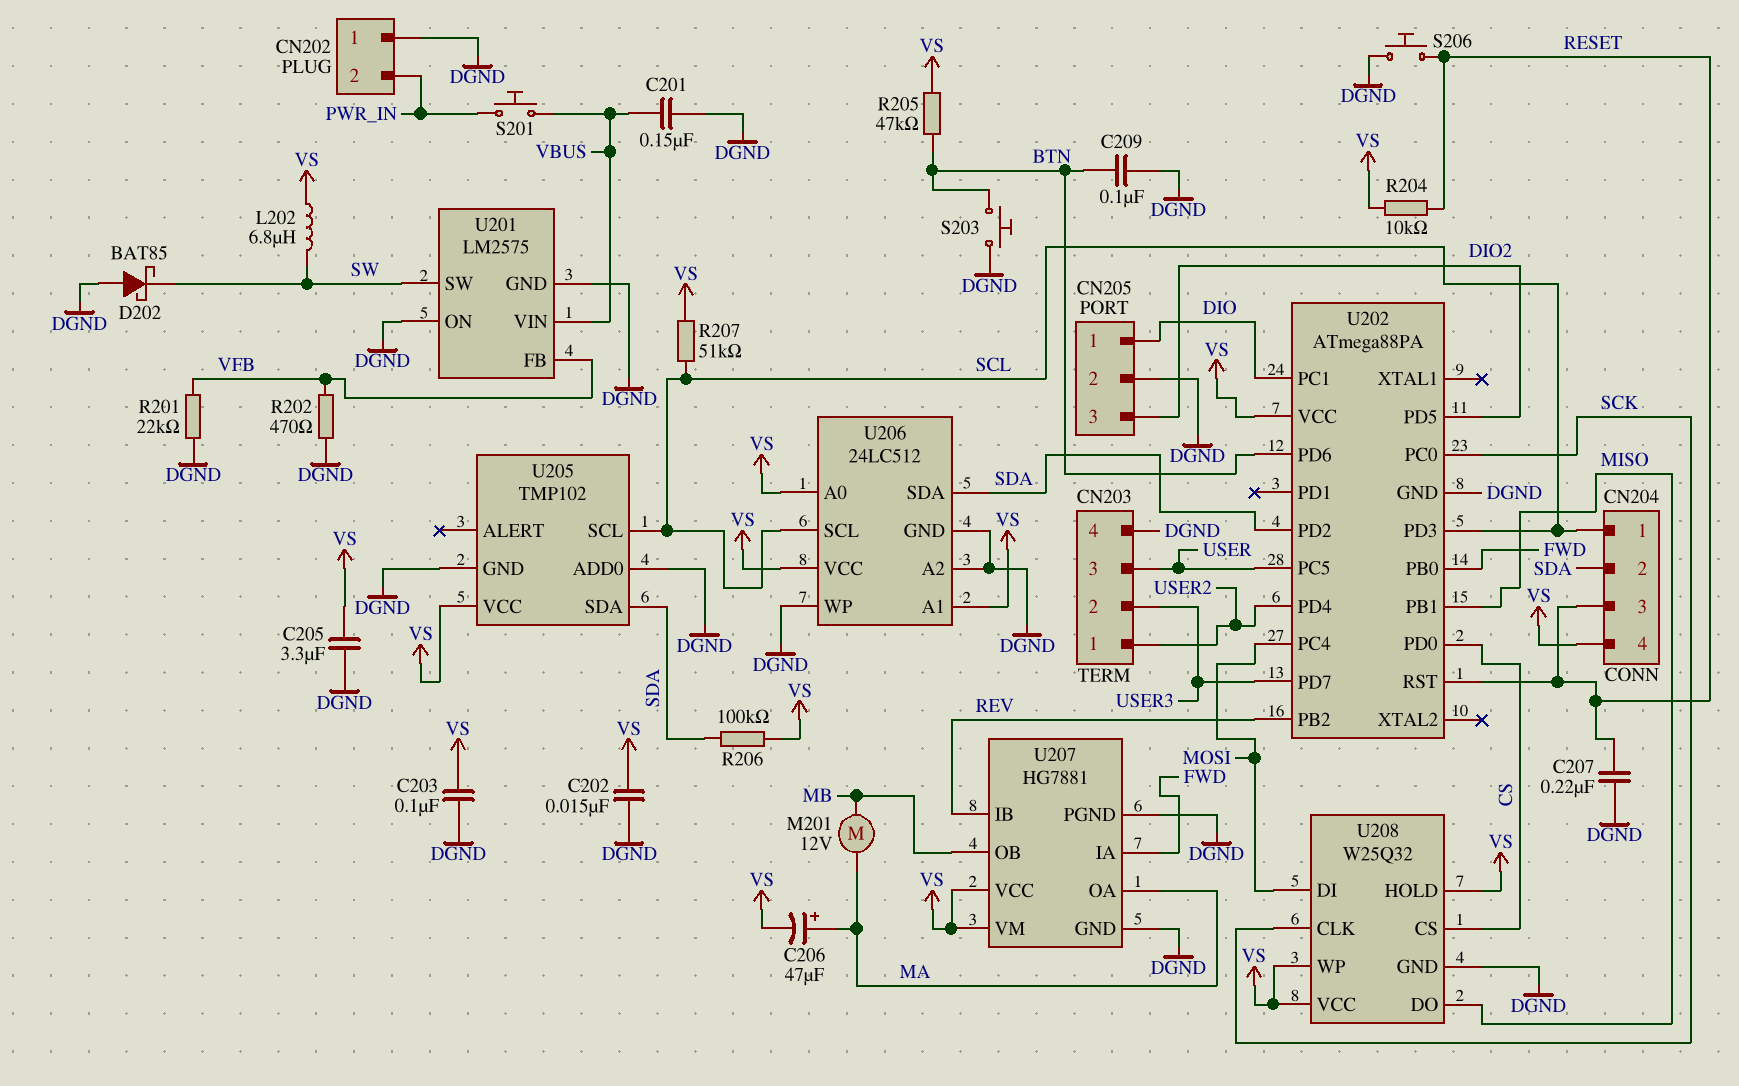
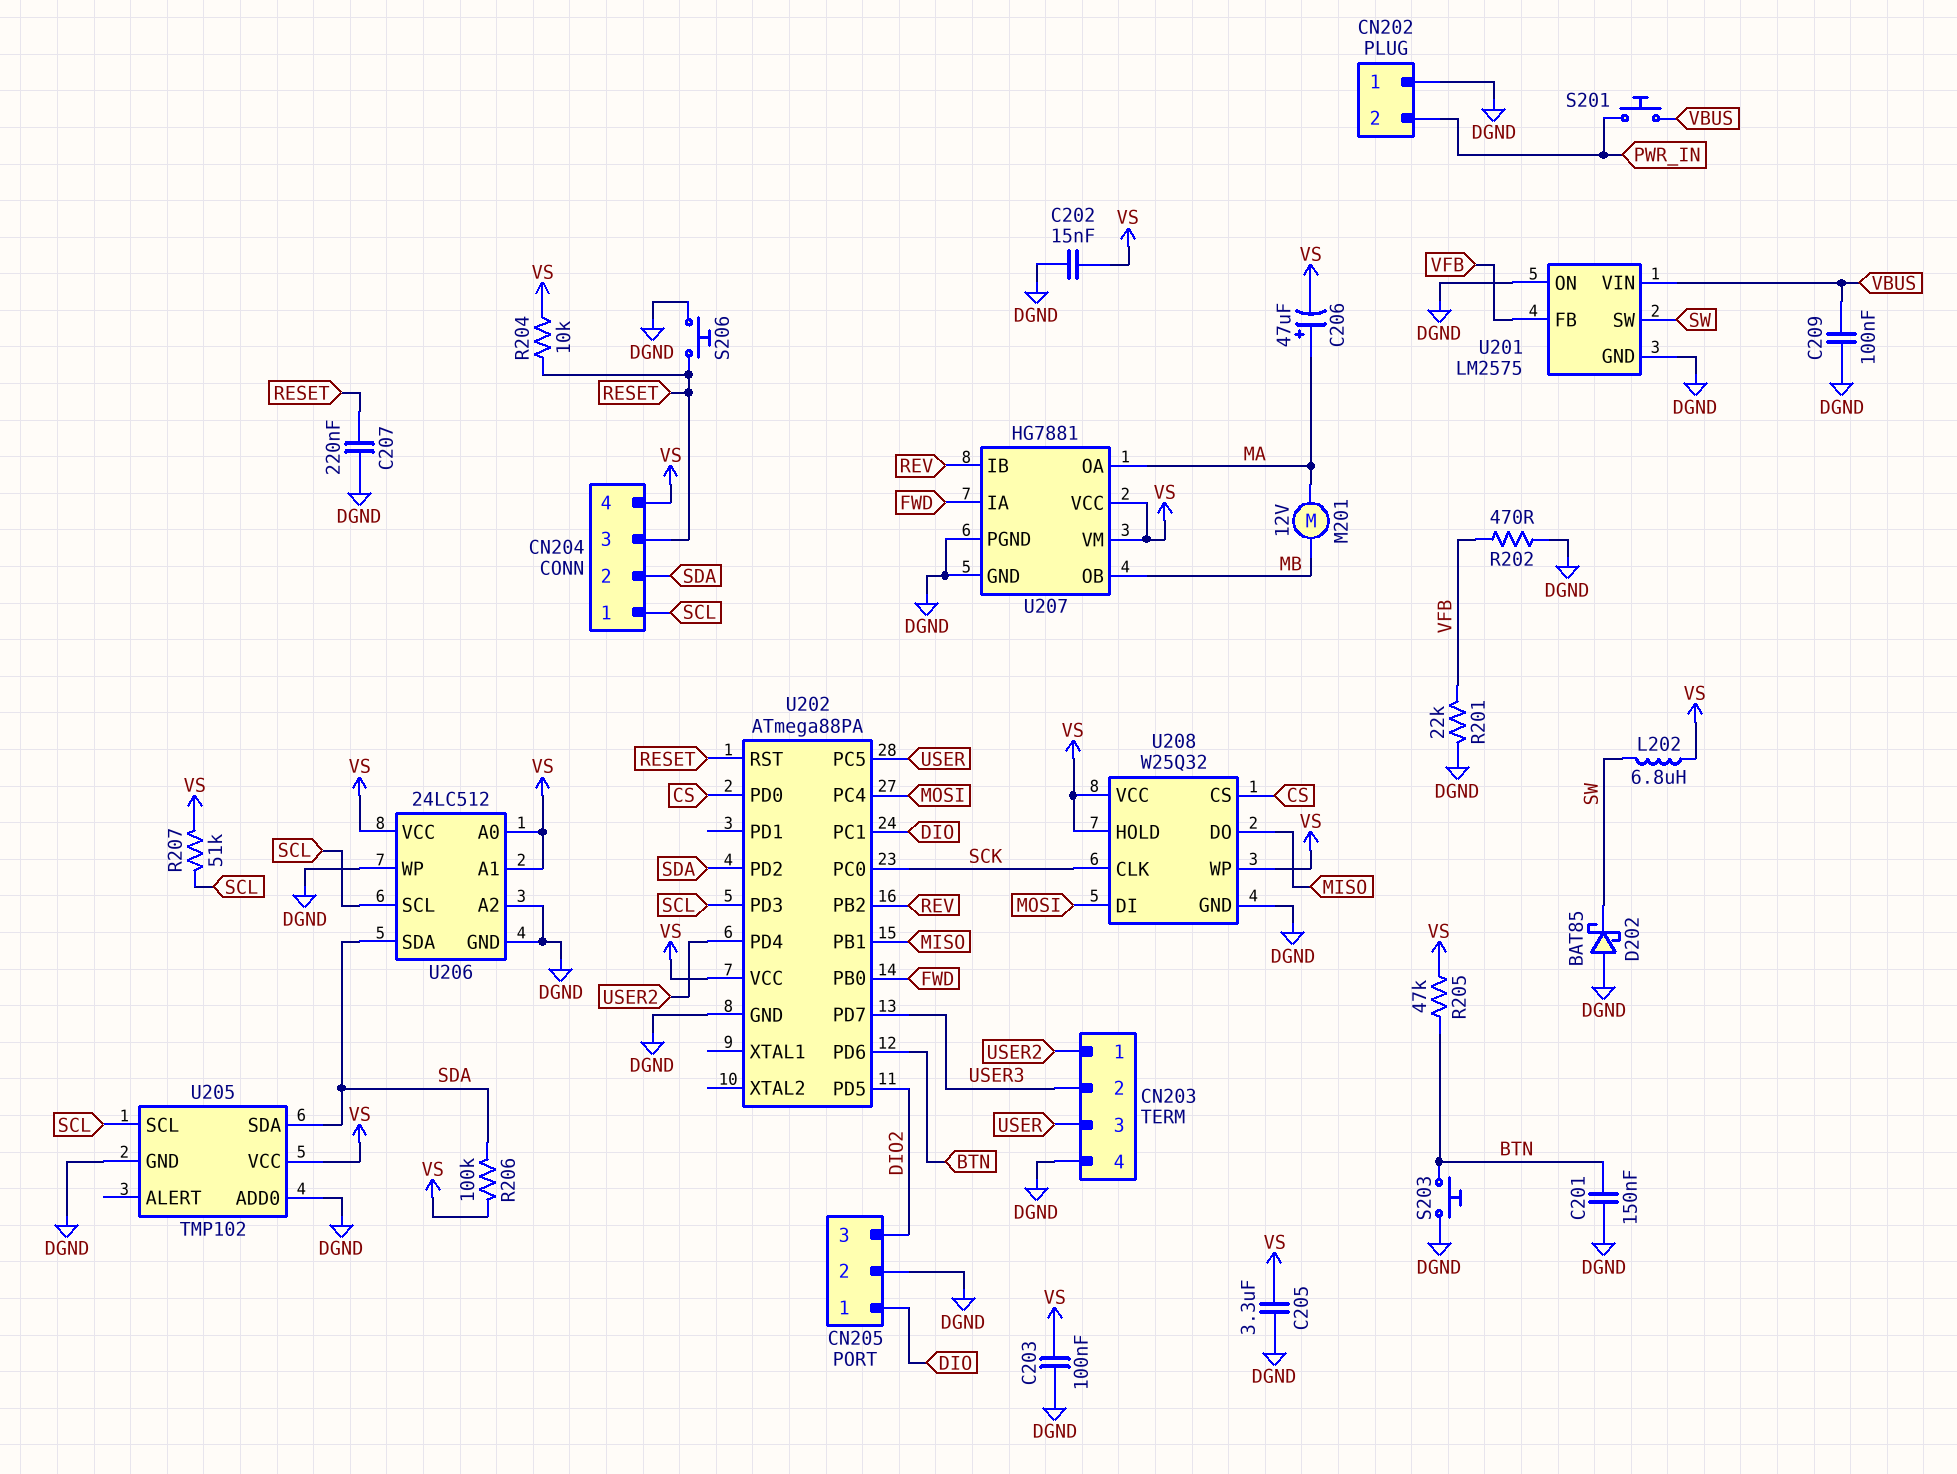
C201: 150nF (DGND, VBUS) -> 150nF (BTN, DGND)
C209: 100nF (BTN, DGND) -> 100nF (DGND, VBUS)

